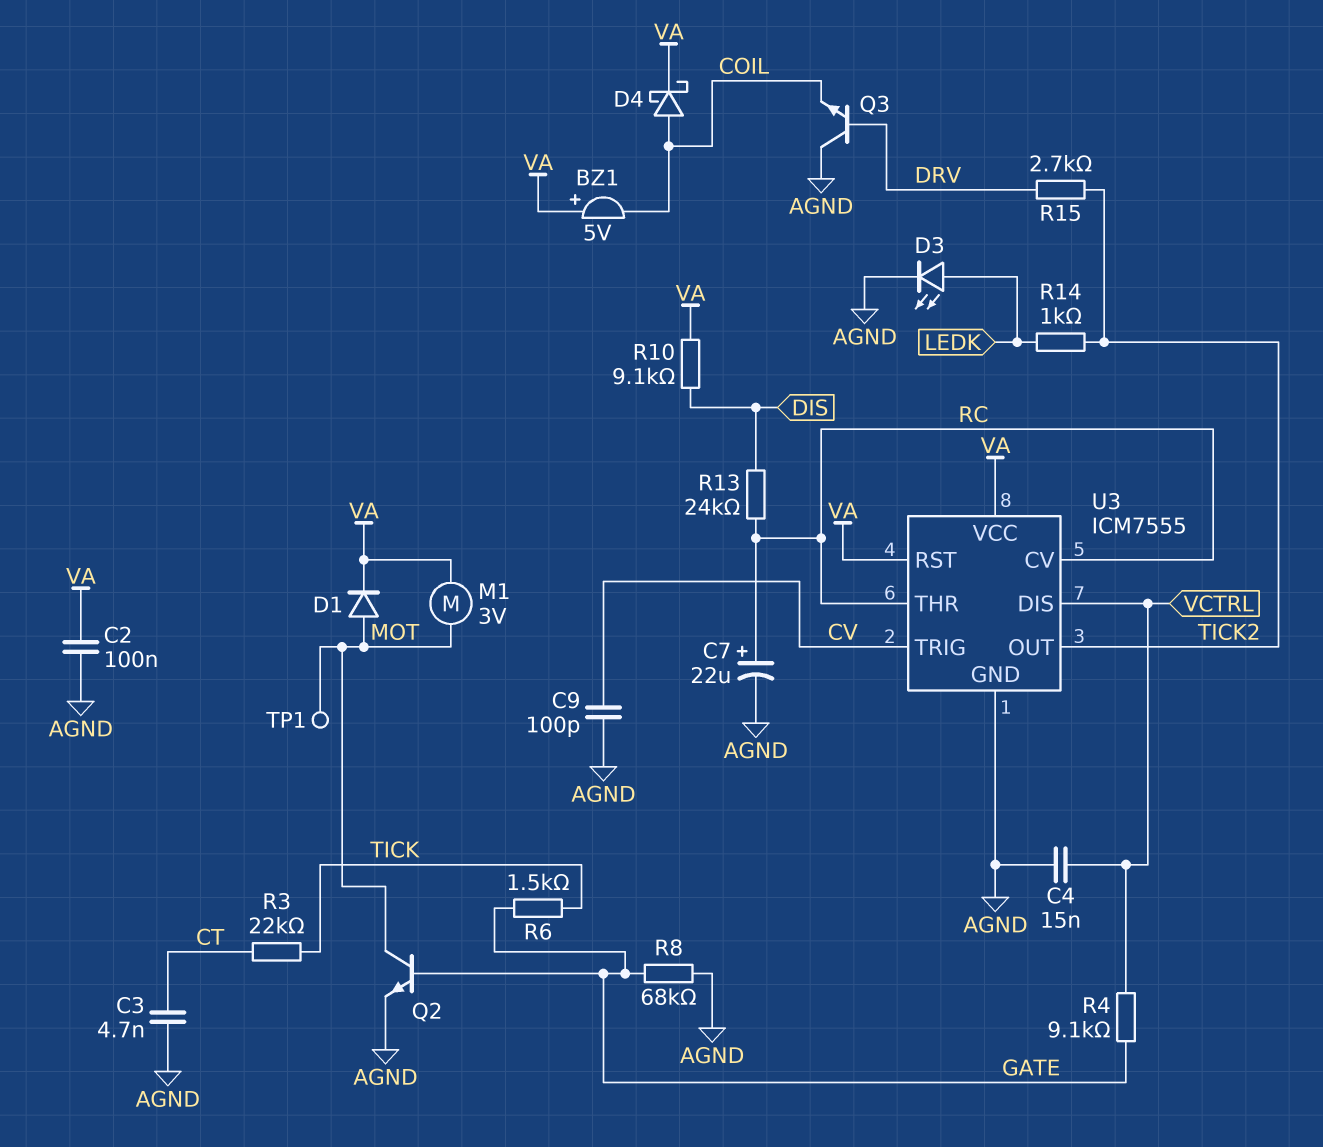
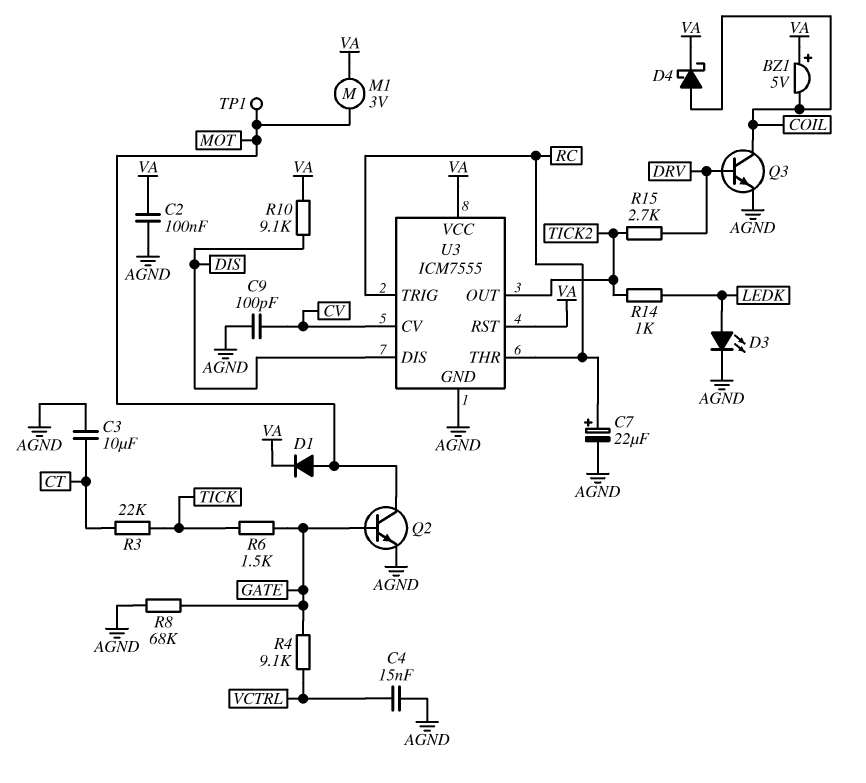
C3: 4.7nF (AGND, CT) -> 10uF (AGND, CT)
Q3: NPN (B DRV, C AGND, E COIL) -> NPN (B DRV, C COIL, E AGND)
R13: 24k (DIS, RC) -> none
U3 pin CV: RC -> CV
U3 pin DIS: VCTRL -> DIS
U3 pin TRIG: CV -> RC

